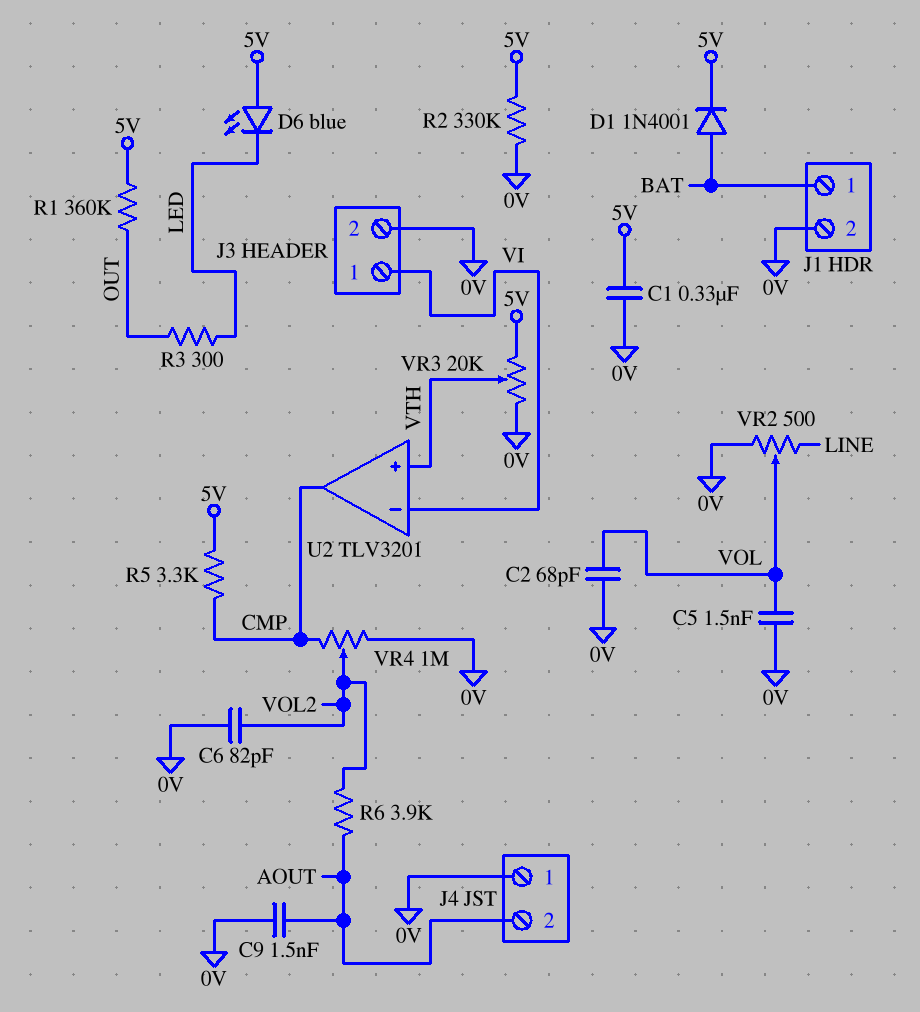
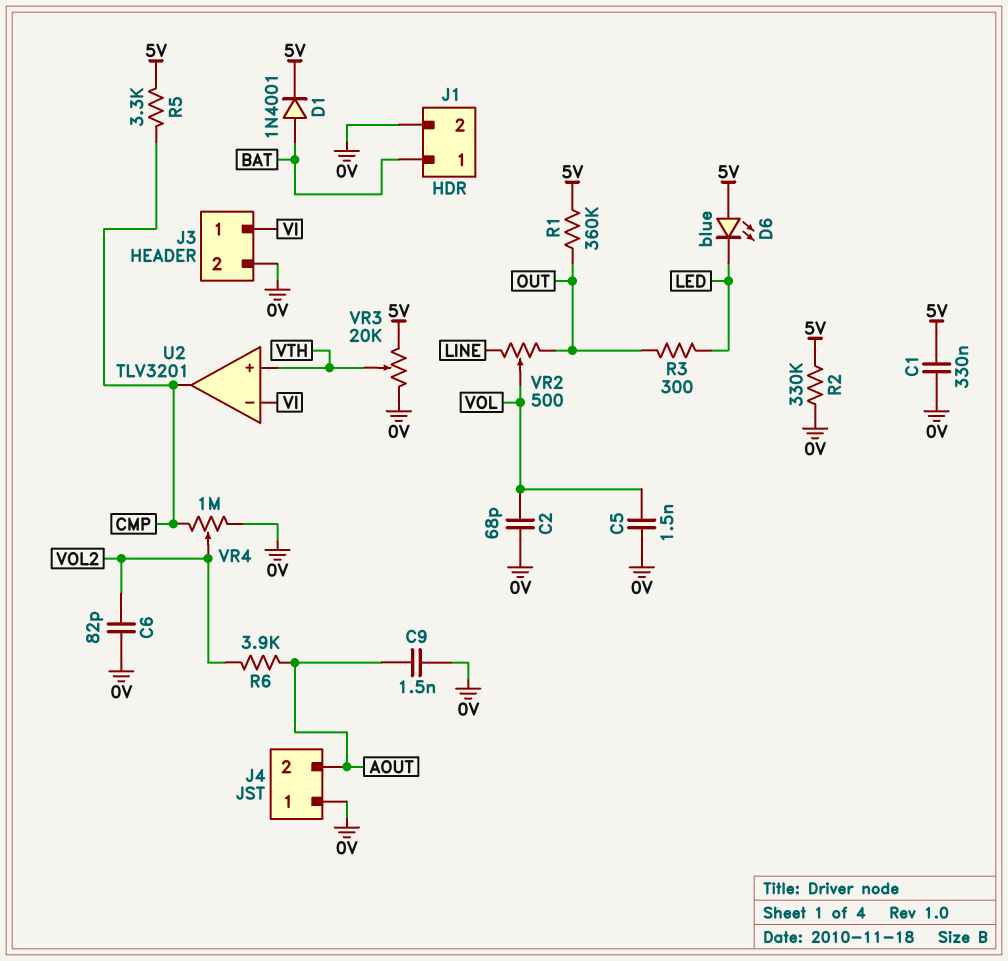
VR2: 500 (0V, LINE, wiper VOL) -> 500 (LINE, OUT, wiper VOL)

